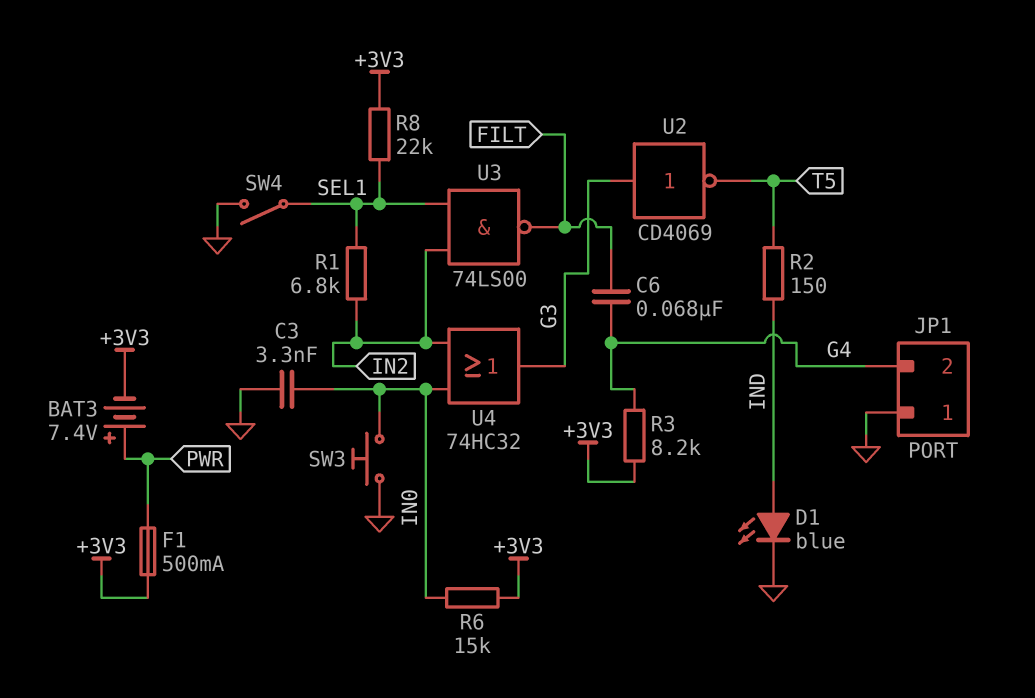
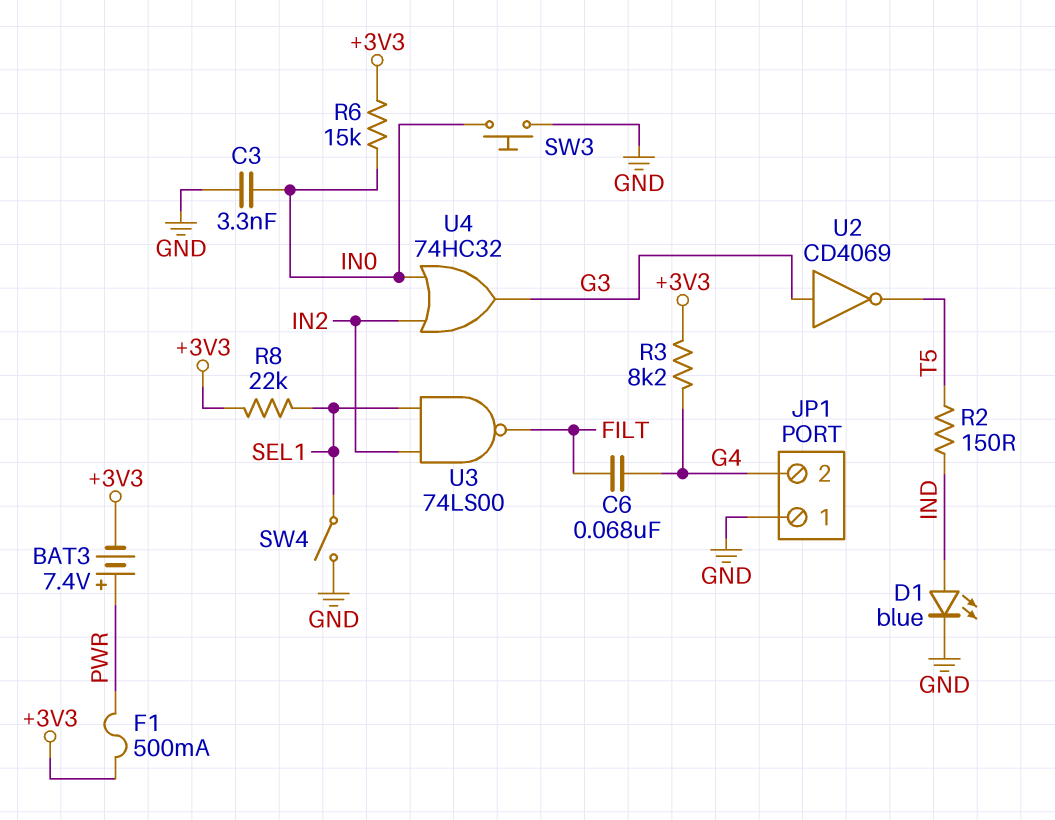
R1: 6.8k (IN2, SEL1) -> none

